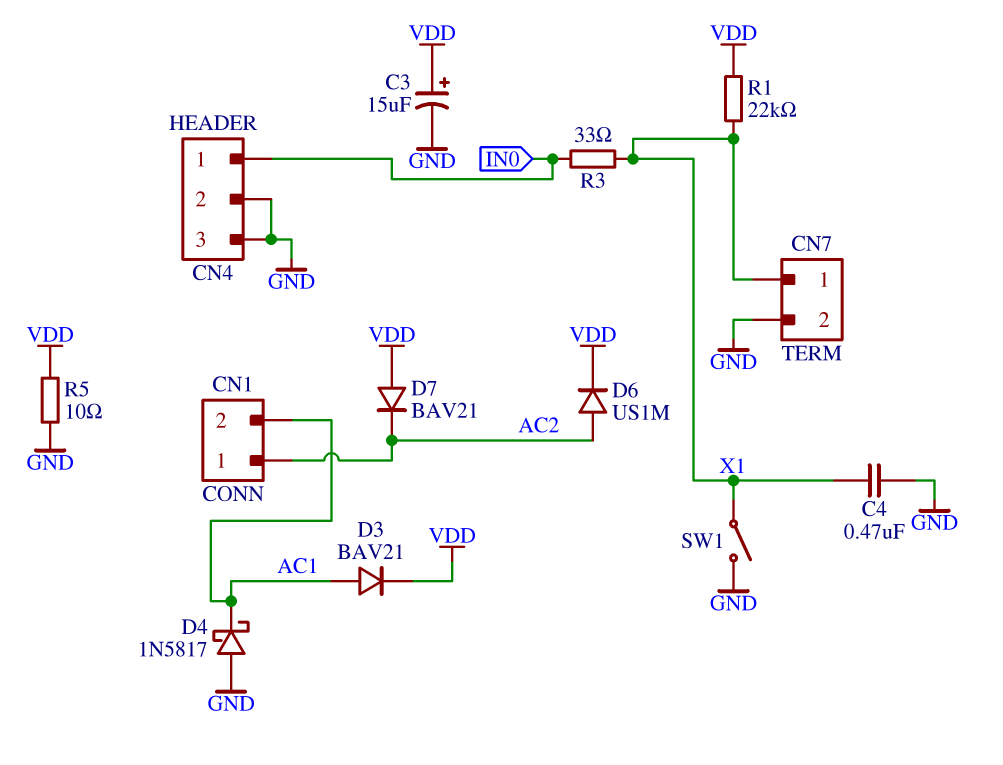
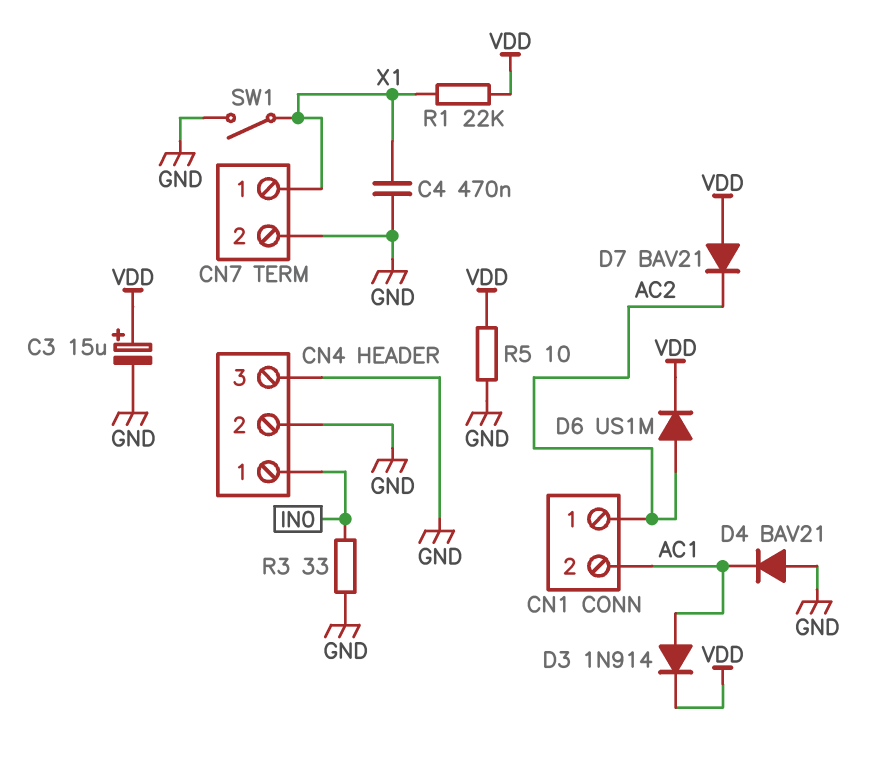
D3: diode BAV21 (A AC1, K VDD) -> diode 1N914 (A AC1, K VDD)
D4: schottky 1N5817 (A GND, K AC1) -> diode BAV21 (A GND, K AC1)
R3: 33 (IN0, X1) -> 33 (GND, IN0)

